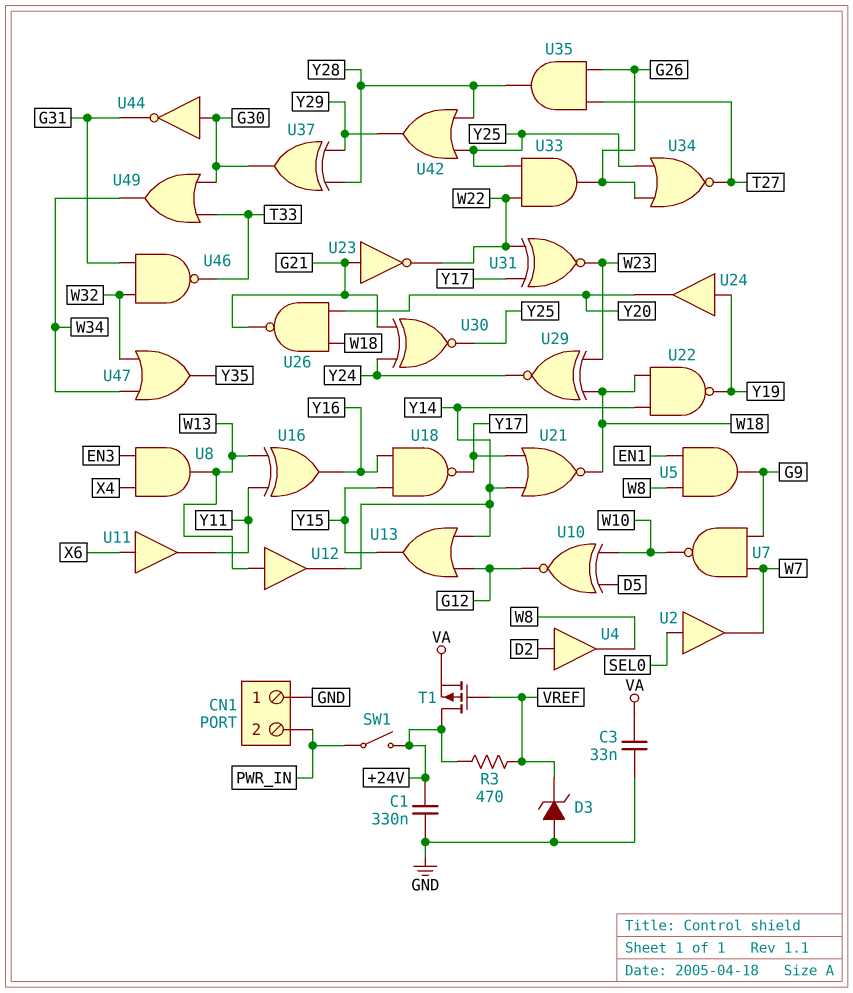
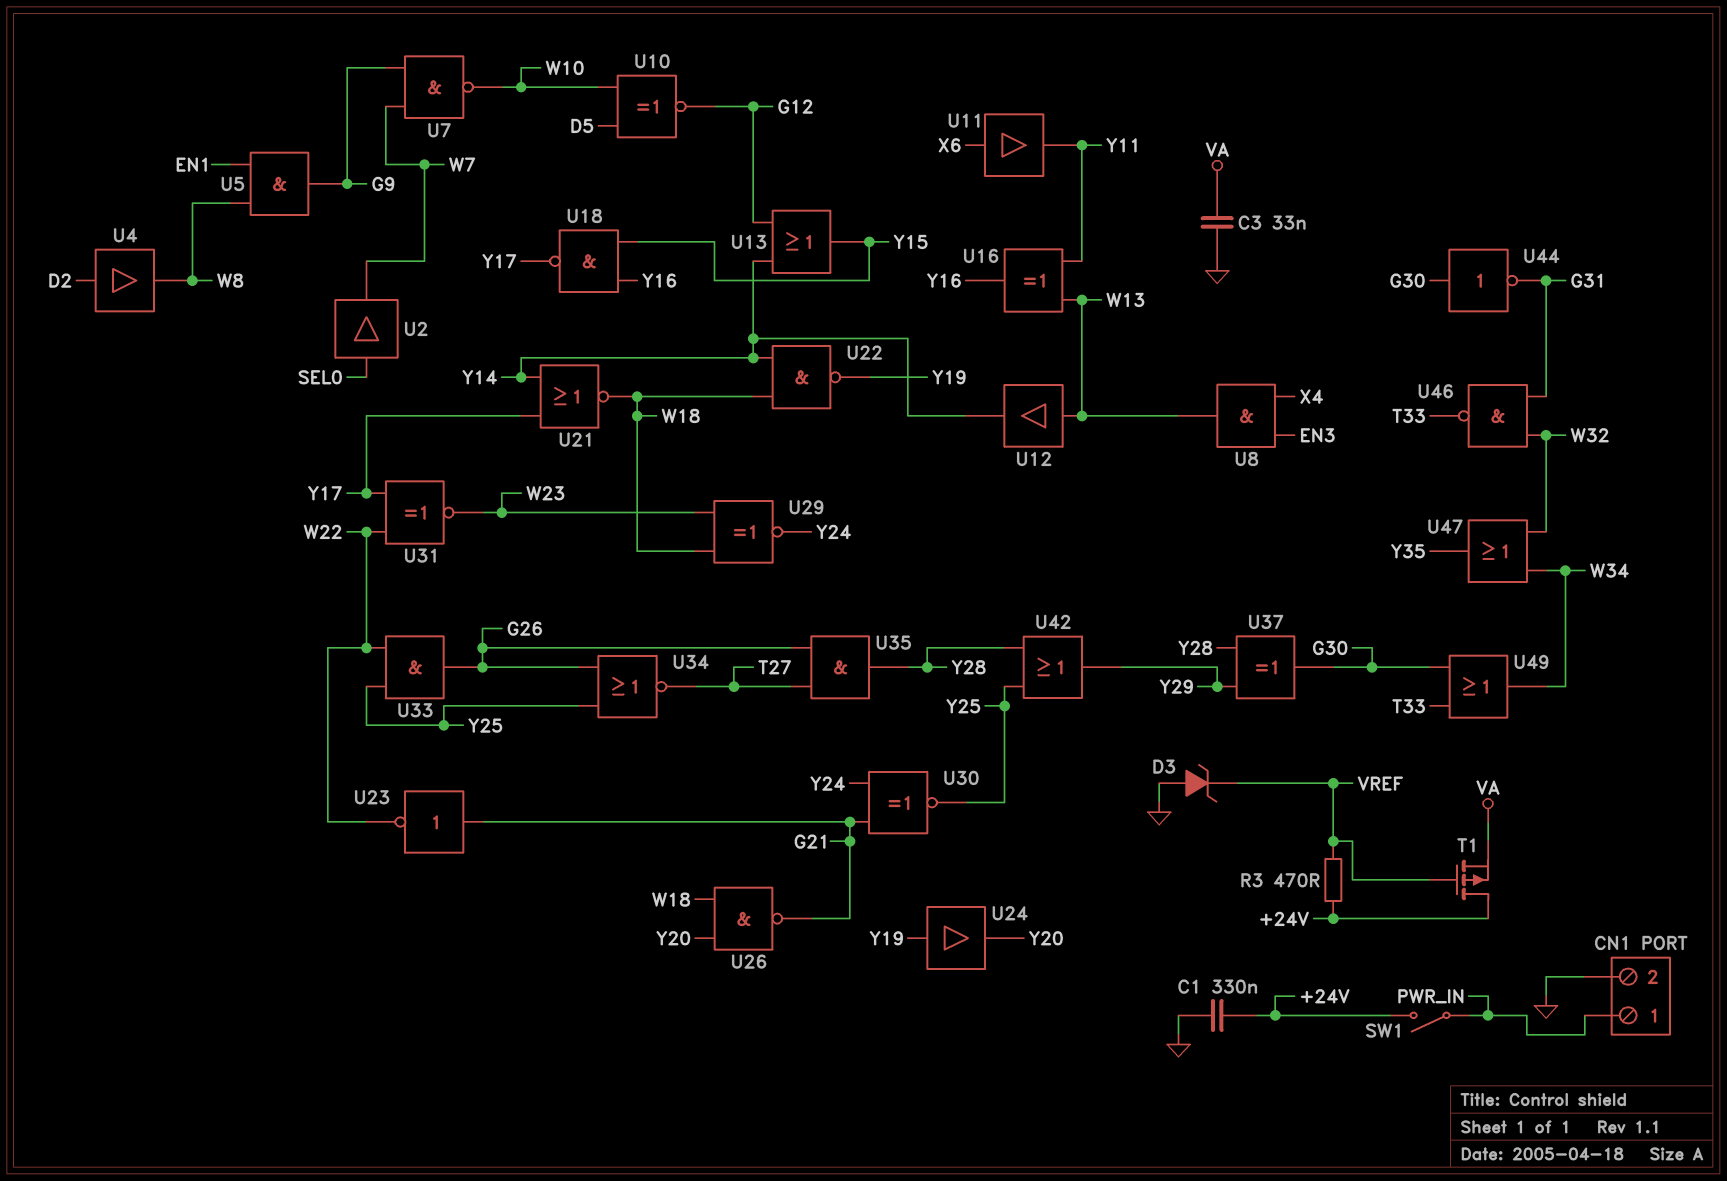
CN1 pin 1: GND -> PWR_IN
CN1 pin 2: PWR_IN -> GND

